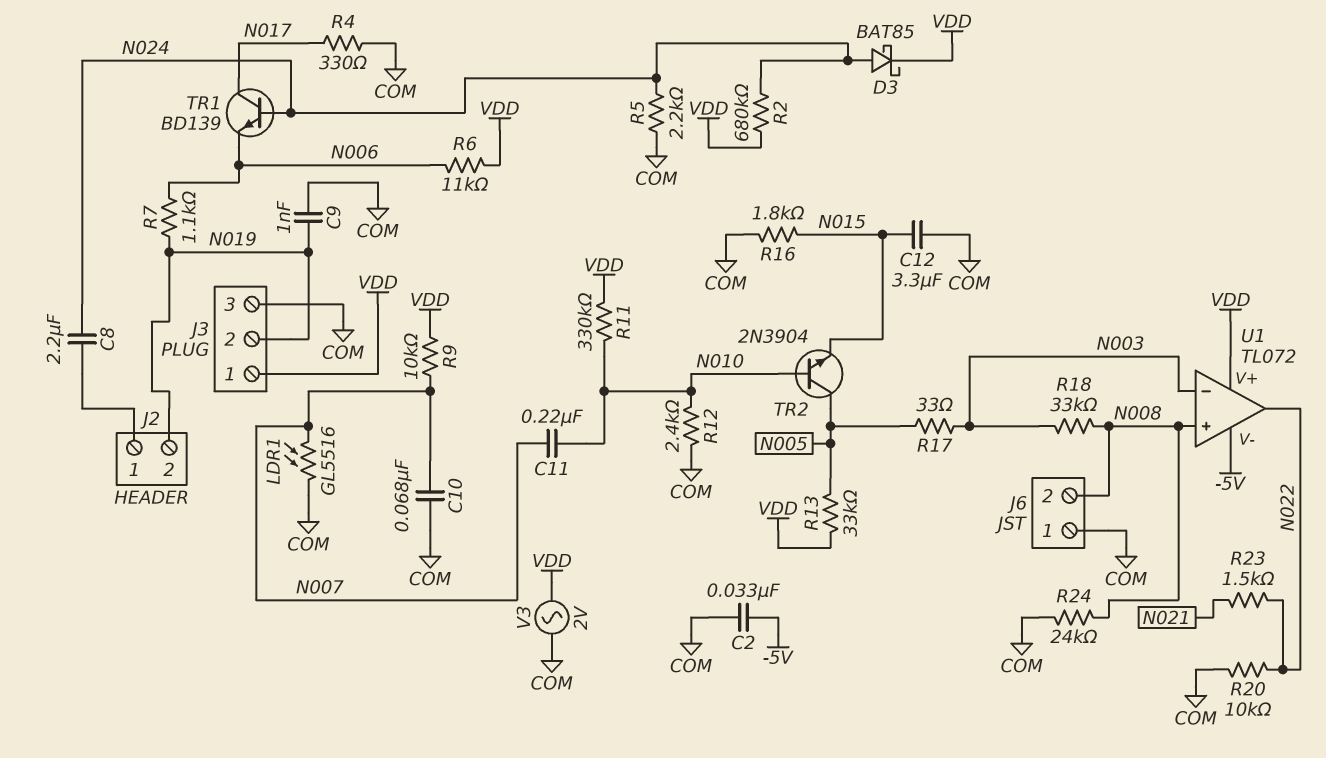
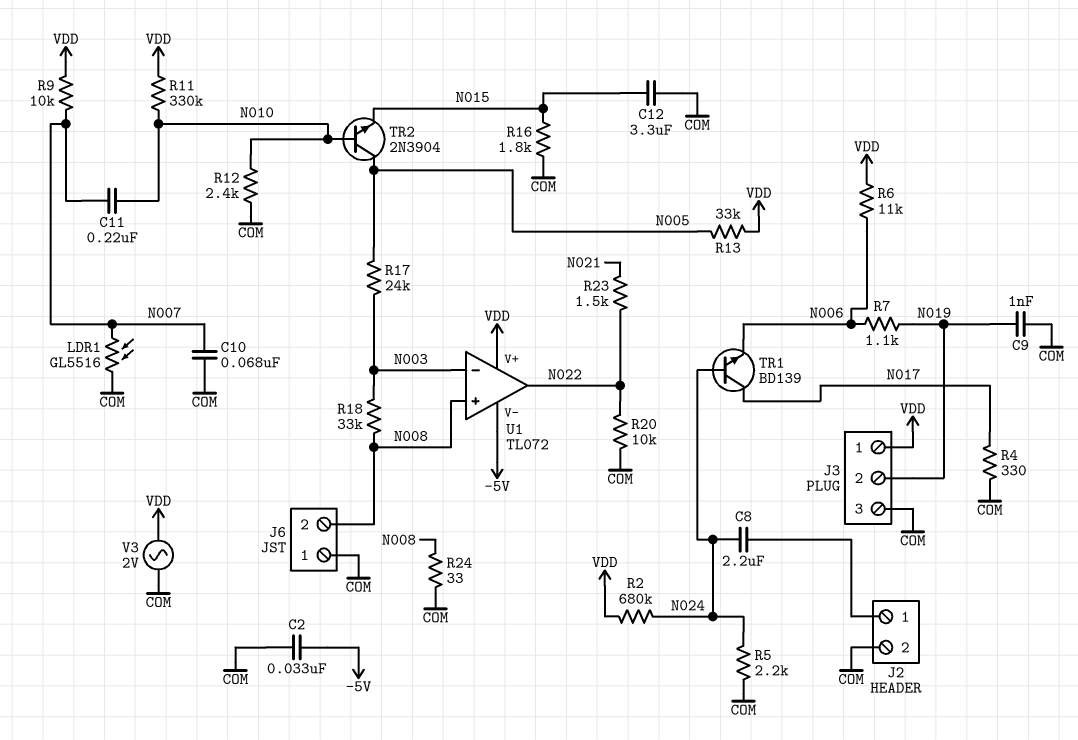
D3: schottky BAT85 (A N024, K VDD) -> none
J2 pin 2: N019 -> COM
R17: 33 (N003, N005) -> 24k (N003, N005)
R24: 24k (COM, N008) -> 33 (COM, N008)

